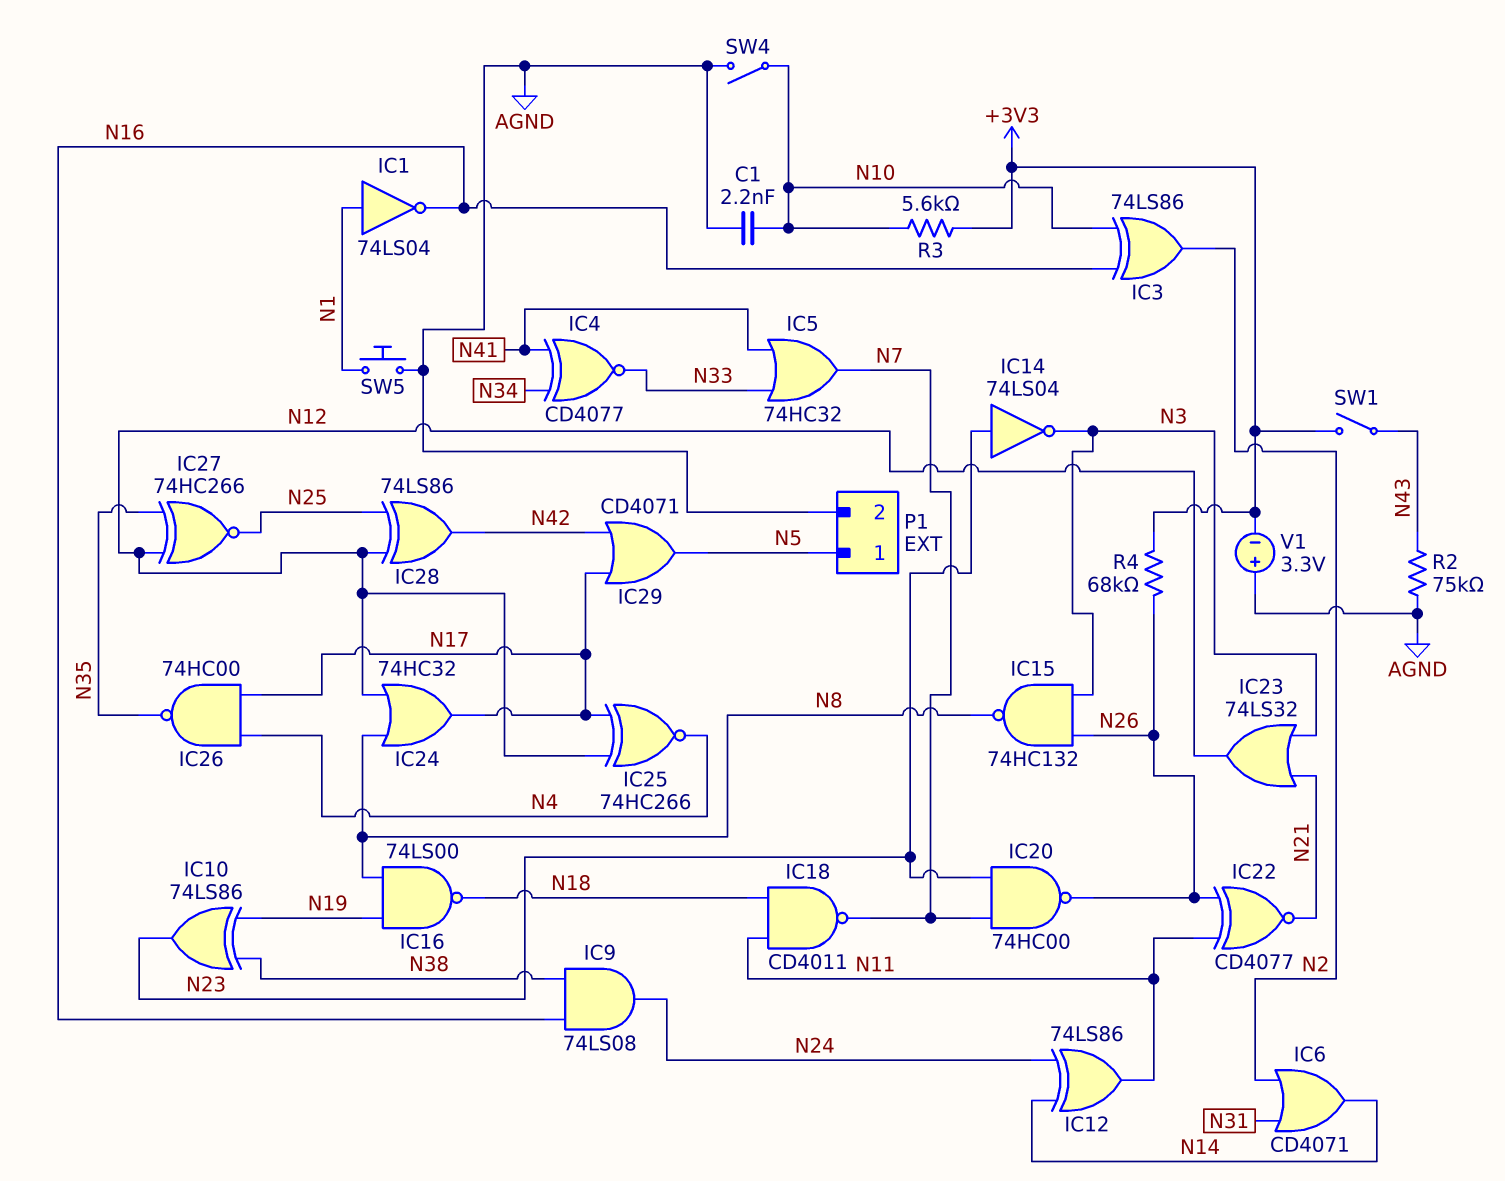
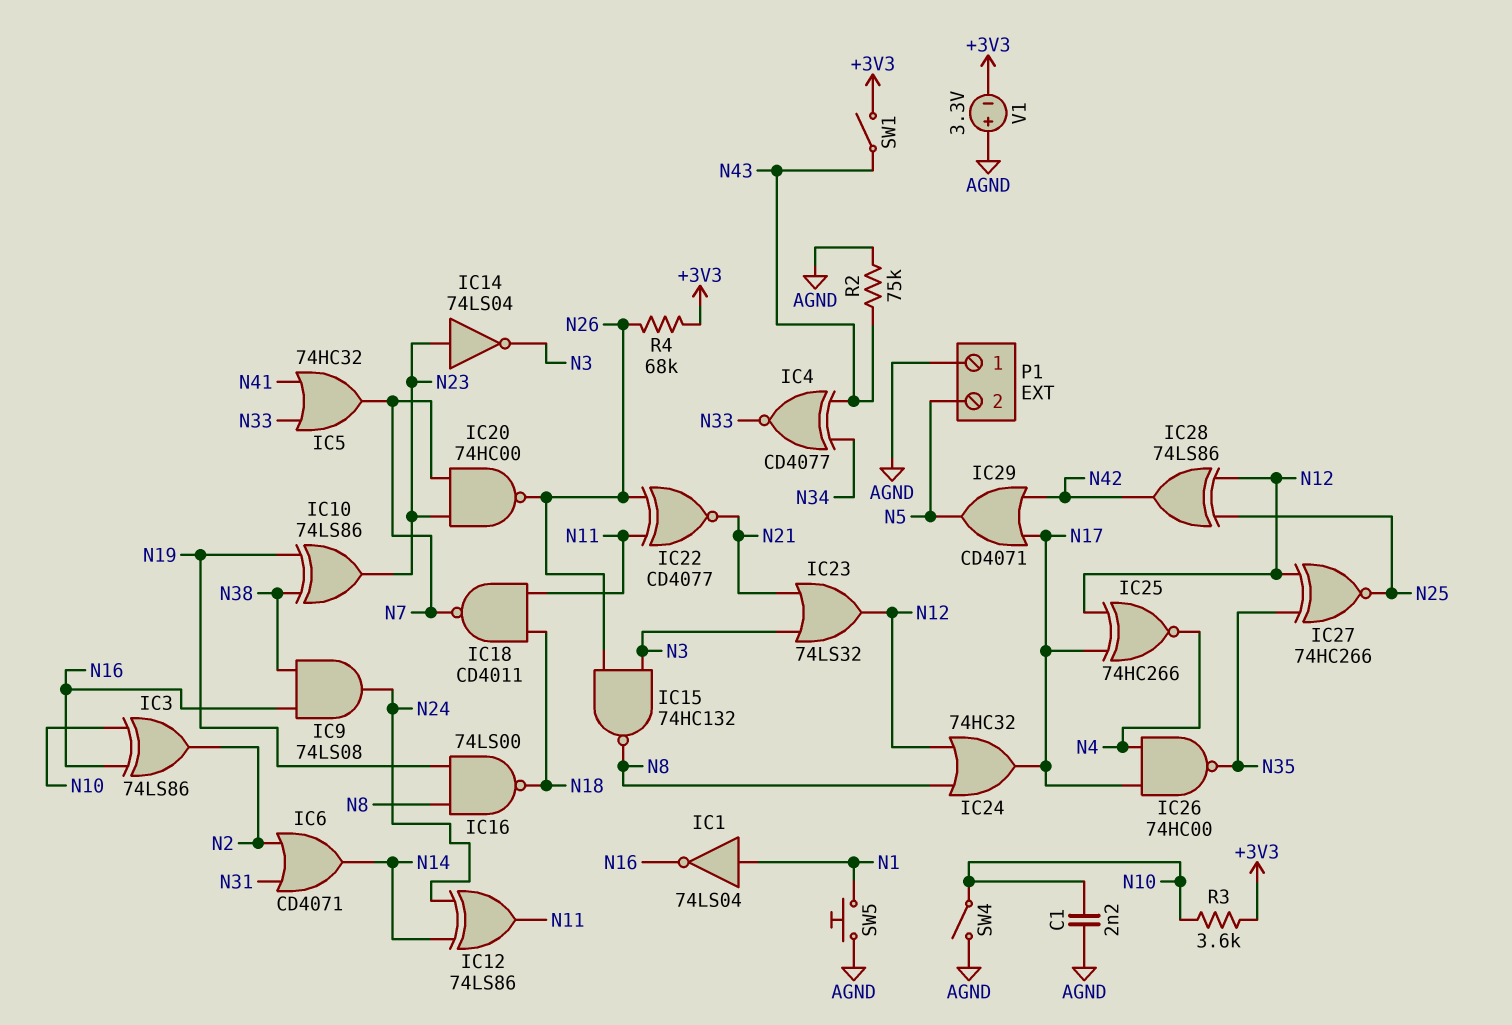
IC4: XNOR CD4077 (in N34, in N41, out N33) -> XNOR CD4077 (in N34, in N43, out N33)
P1 pin 1: N5 -> AGND
P1 pin 2: AGND -> N5
R3: 5.6k (+3V3, N10) -> 3.6k (+3V3, N10)

